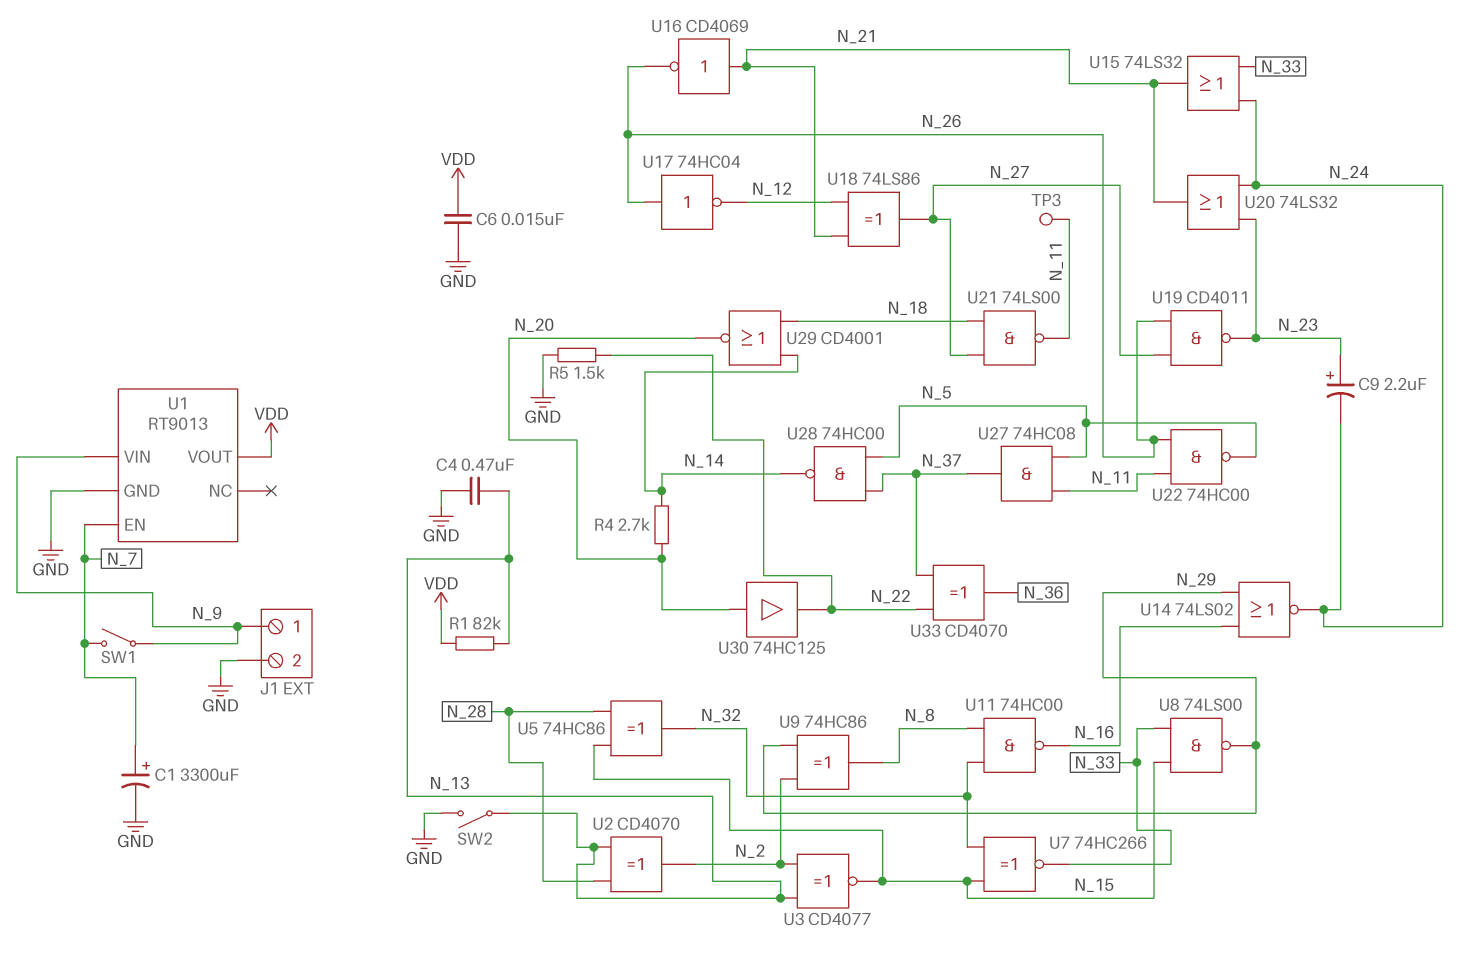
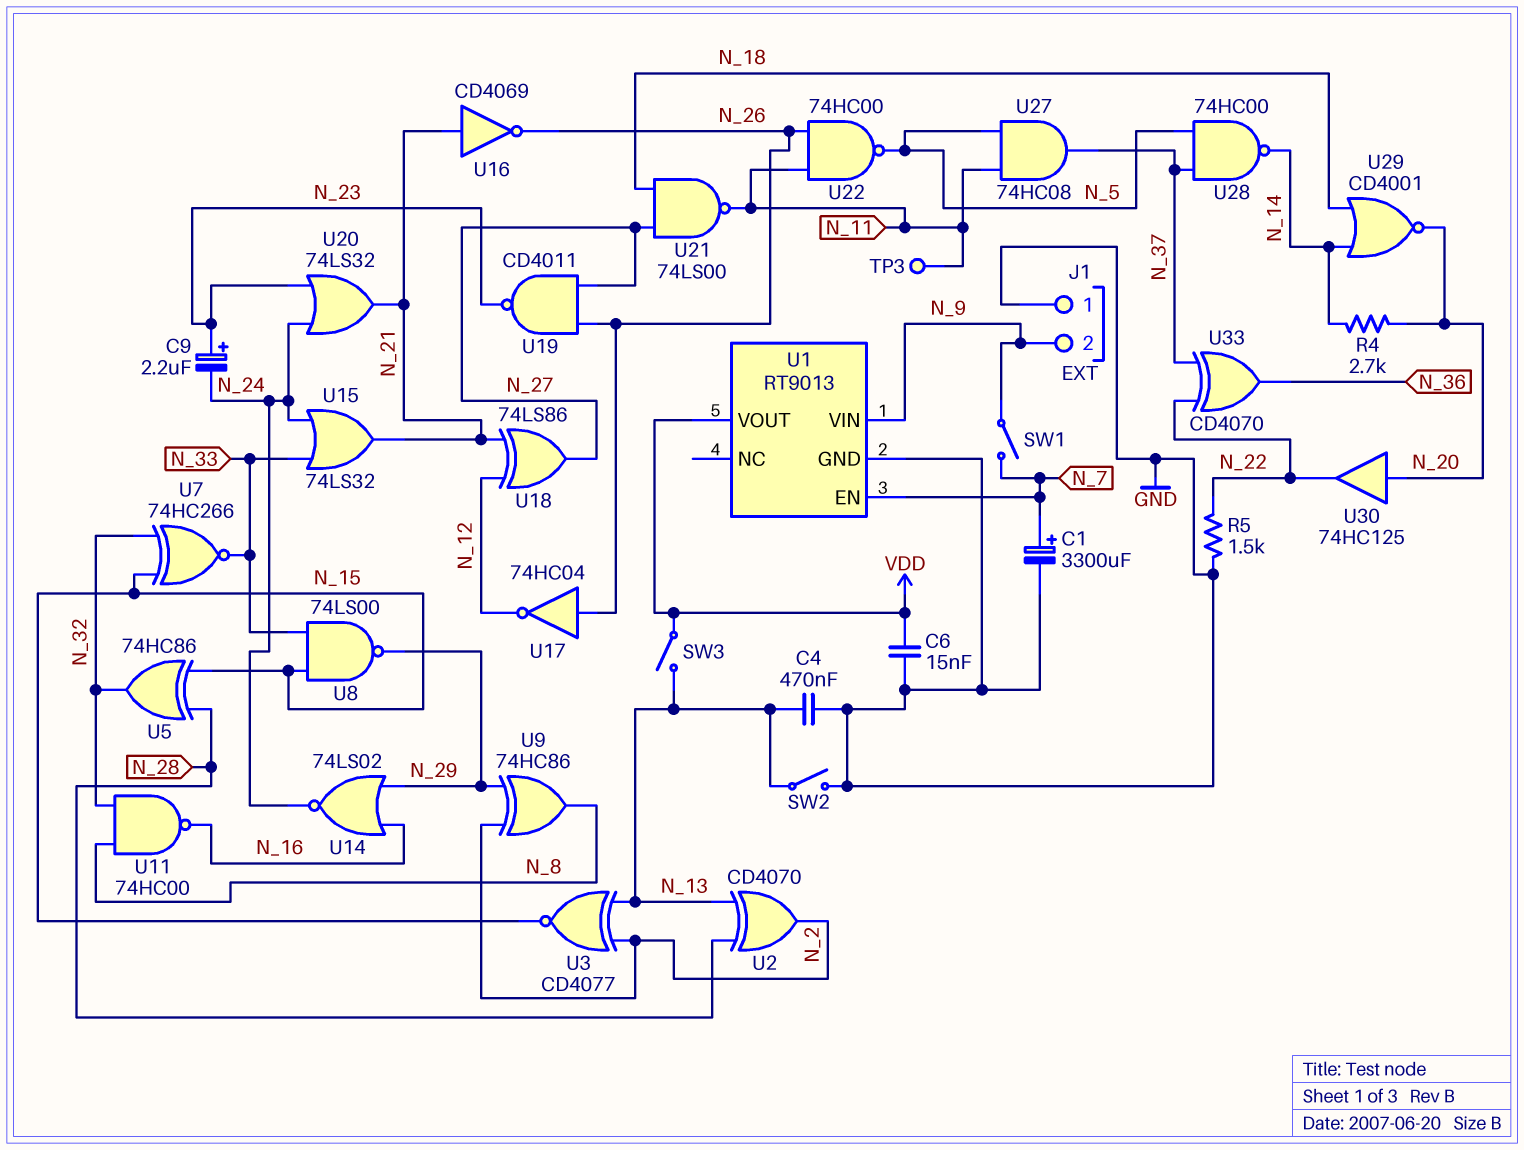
J1 pin 1: N_9 -> GND
J1 pin 2: GND -> N_9
R1: 82k (N_13, VDD) -> none
SW3: none -> switch (N_13, VDD)

